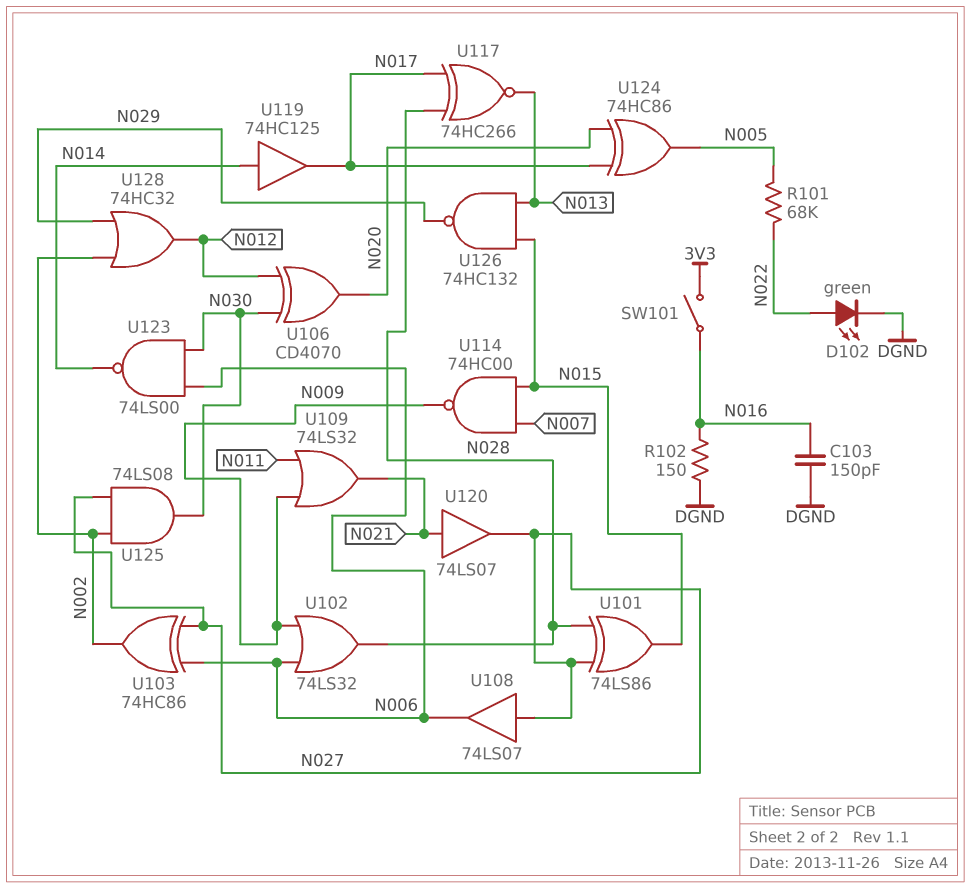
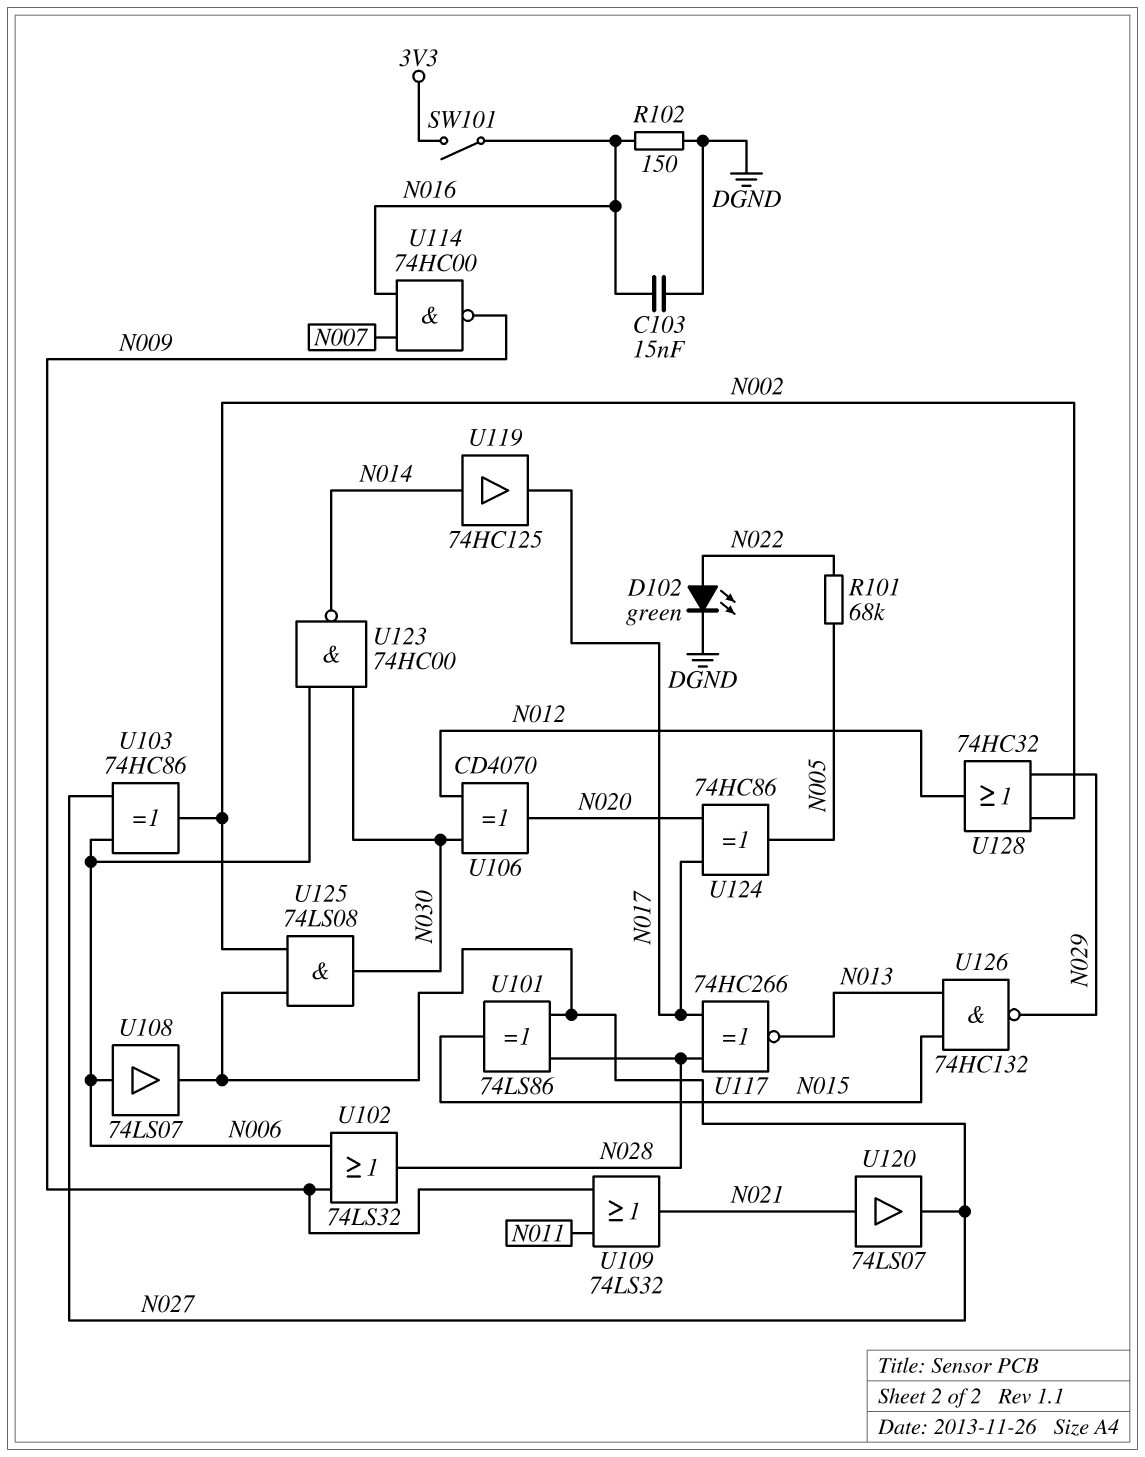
C103: 150pF (DGND, N016) -> 15nF (DGND, N016)
U108: buffer 74LS07 (in N027, out N006) -> buffer 74LS07 (in N006, out N027)
U114: NAND 74HC00 (in N007, in N015, out N009) -> NAND 74HC00 (in N007, in N016, out N009)
U123: NAND 74LS00 (in N006, in N030, out N014) -> NAND 74HC00 (in N006, in N030, out N014)

